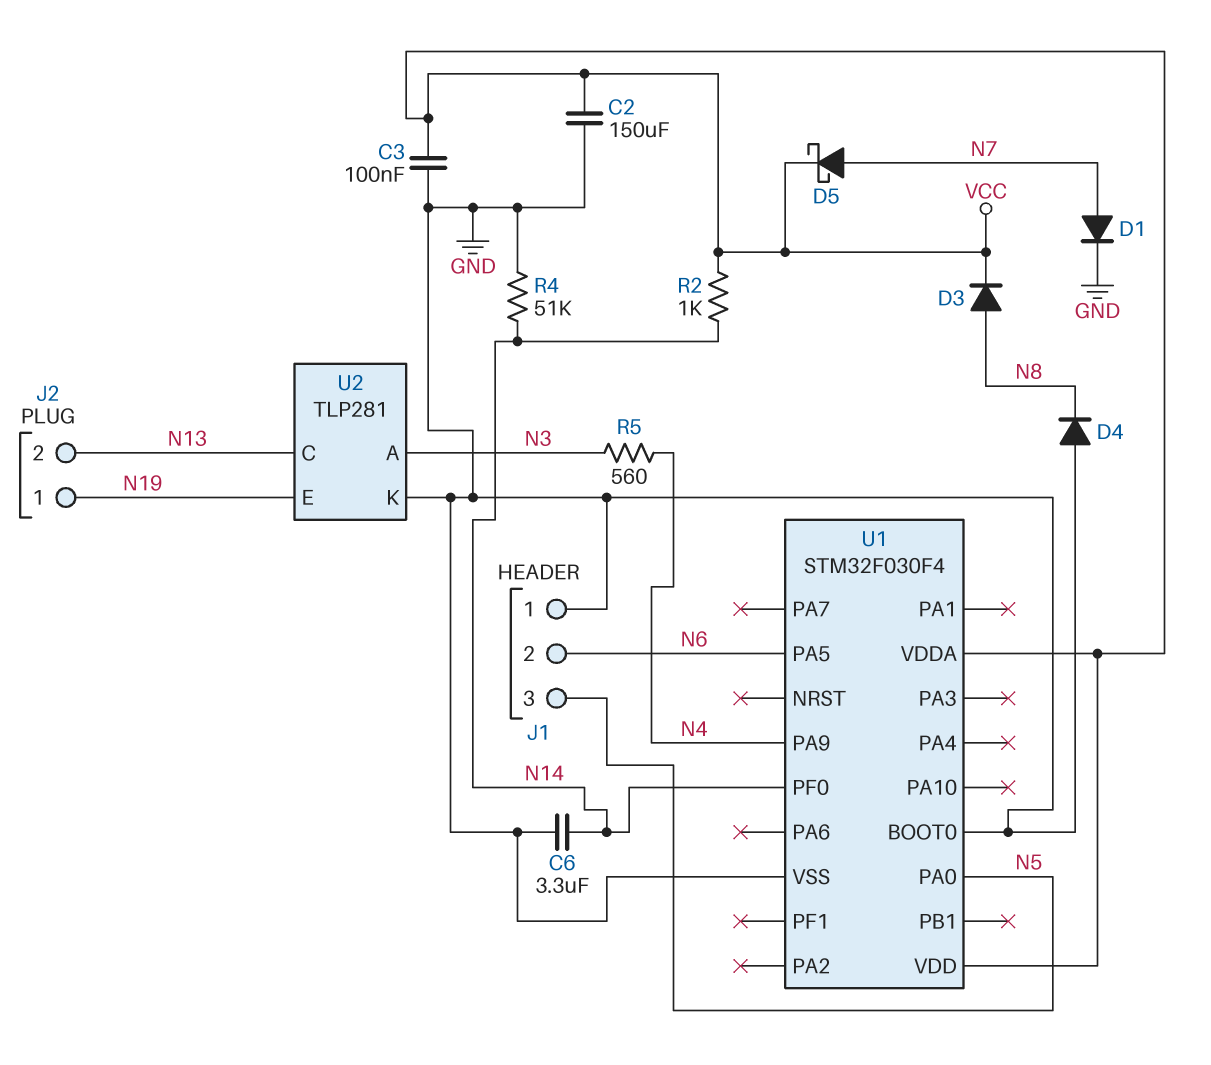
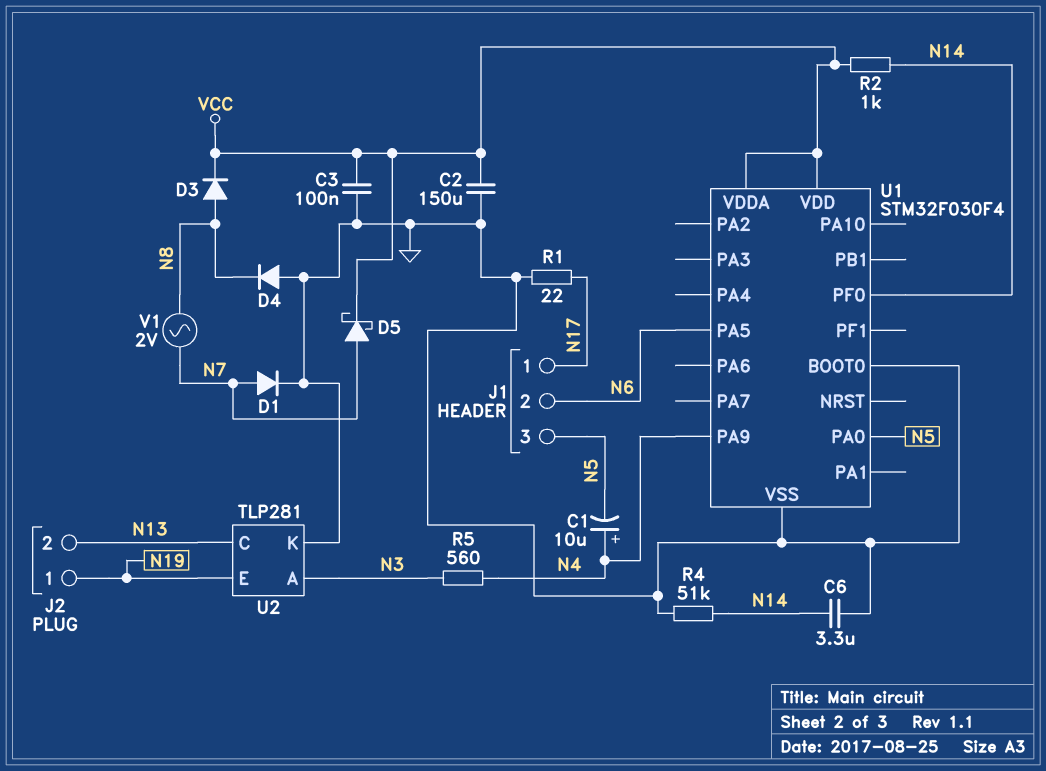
C1: none -> 10uF (plus N4, minus N5)
J1 pin 1: GND -> N17
R1: none -> 22 (GND, N17)
V1: none -> AC 2V (N7, N8)

